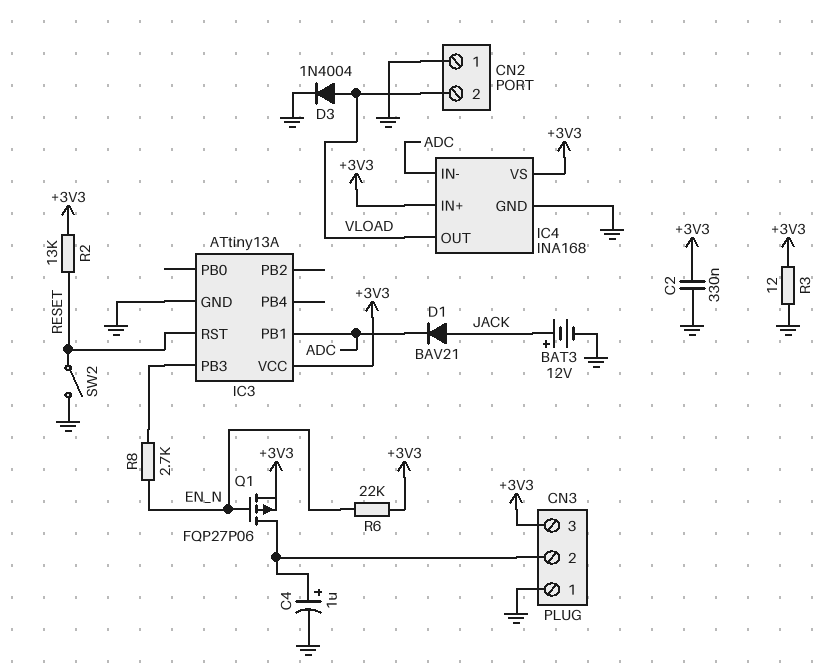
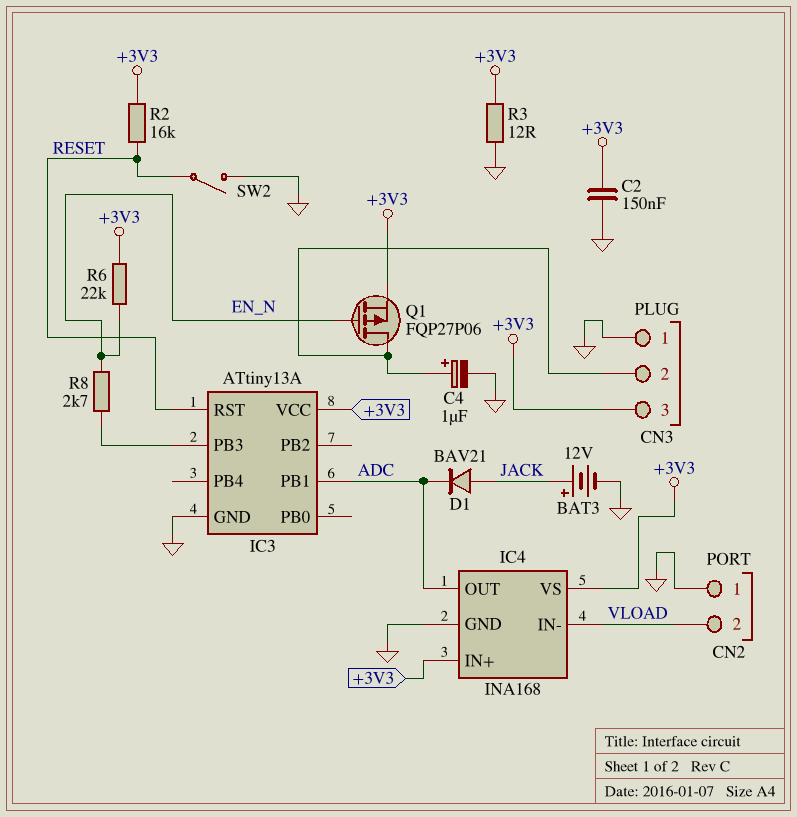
C2: 330nF (+3V3, GND) -> 150nF (+3V3, GND)
D3: diode 1N4004 (A VLOAD, K GND) -> none
IC4 pin IN-: ADC -> VLOAD
IC4 pin OUT: VLOAD -> ADC
R2: 13k (+3V3, RESET) -> 16k (+3V3, RESET)

